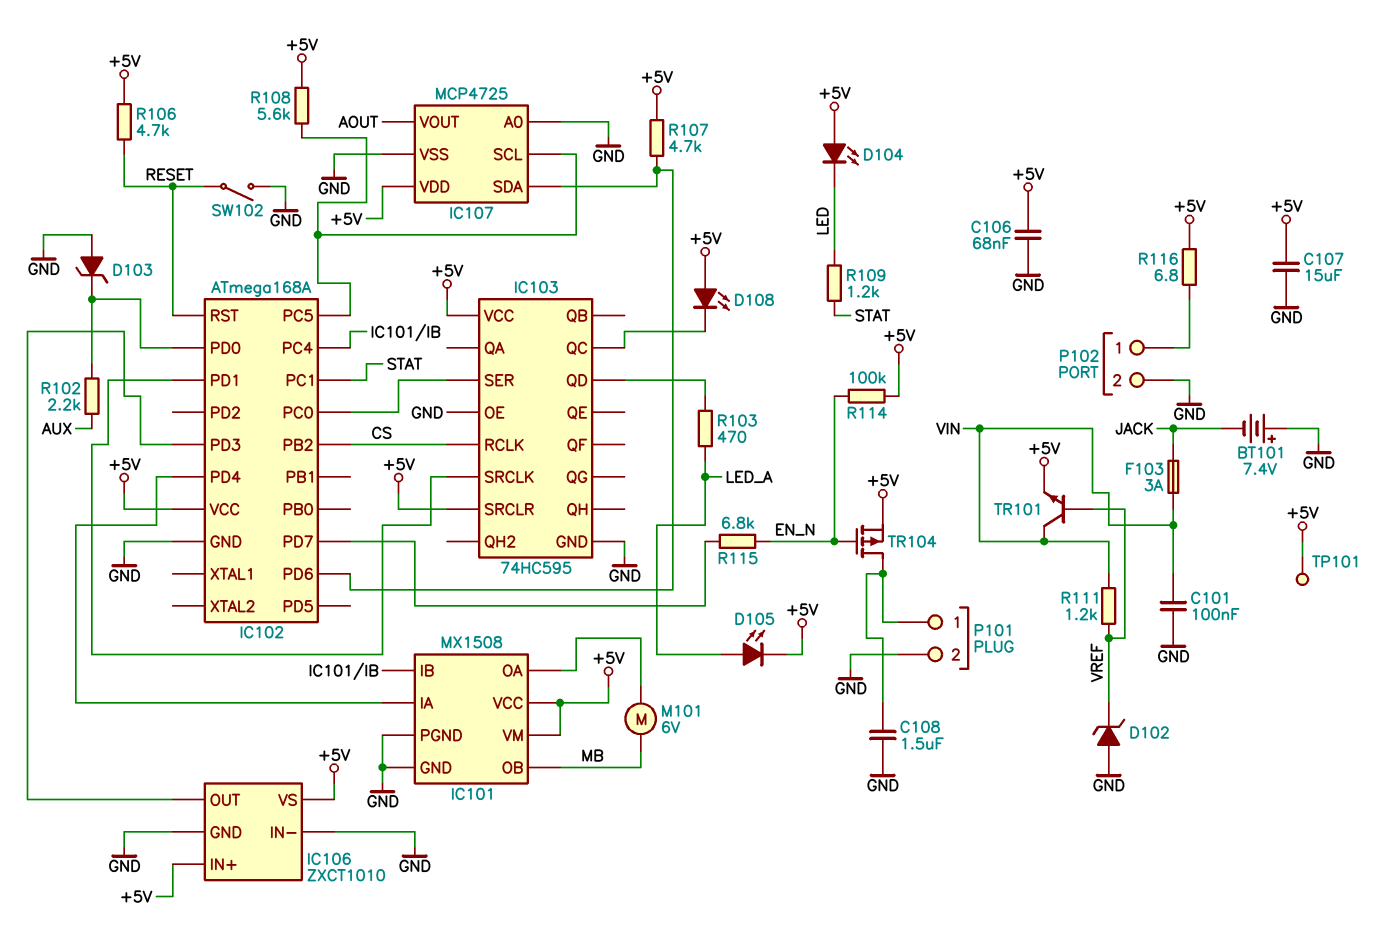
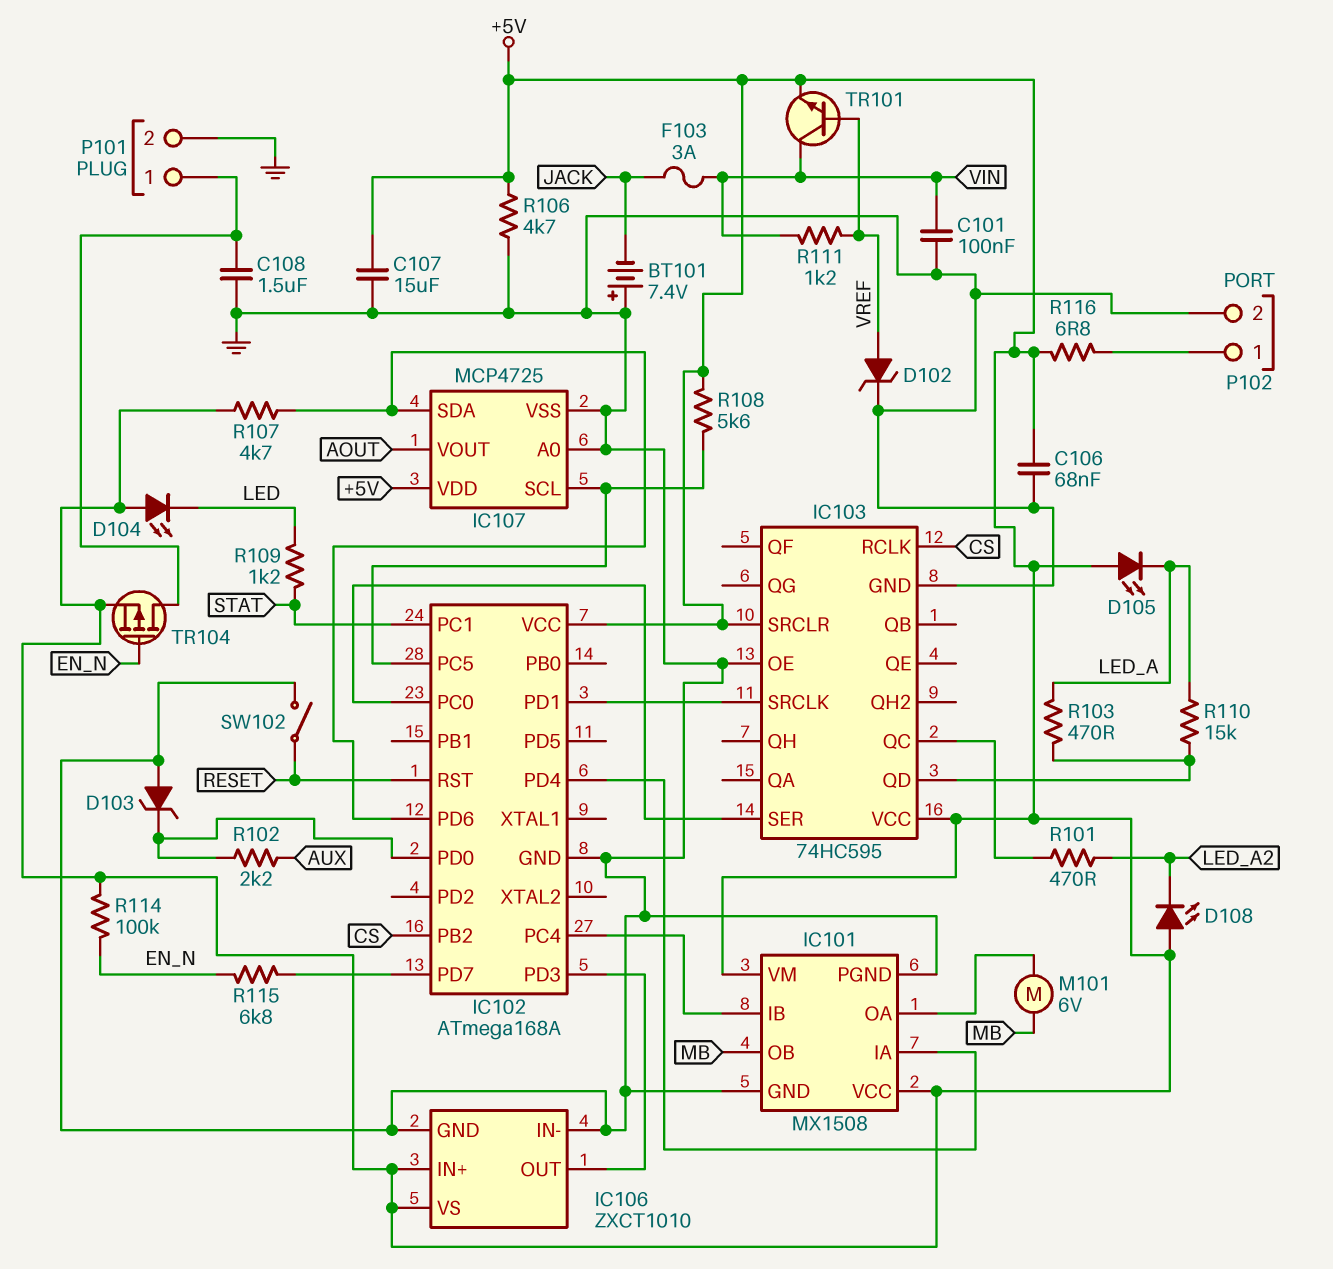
D102: zener (A GND, K VREF) -> zener (A VREF, K GND)
D105: LED (A LED_A, K +5V) -> LED (A +5V, K LED_A)
D108: LED (A +5V, K IC103/QC) -> LED (A +5V, K LED_A2)
R101: none -> 470 (IC103/QC, LED_A2)
R106: 4.7k (+5V, RESET) -> 4.7k (+5V, GND)
R110: none -> 15k (IC103/QD, LED_A)
TP101: test point (+5V) -> none

